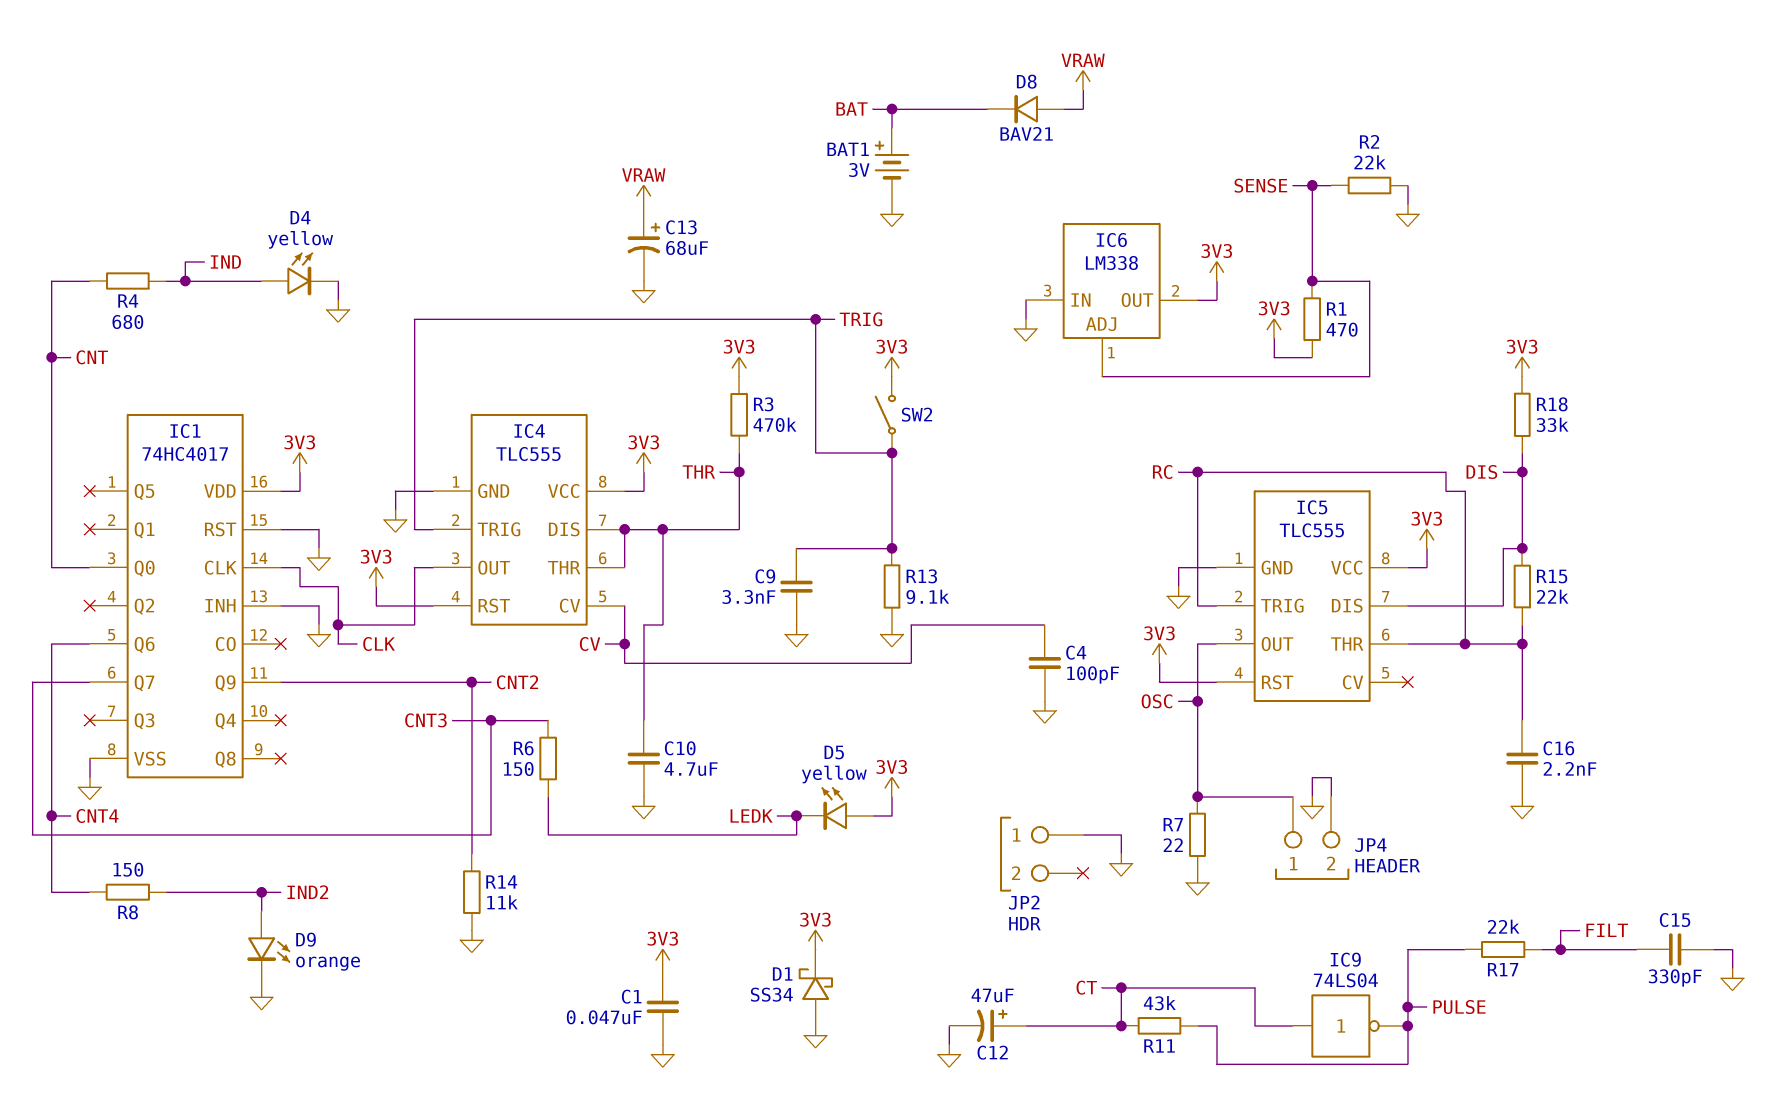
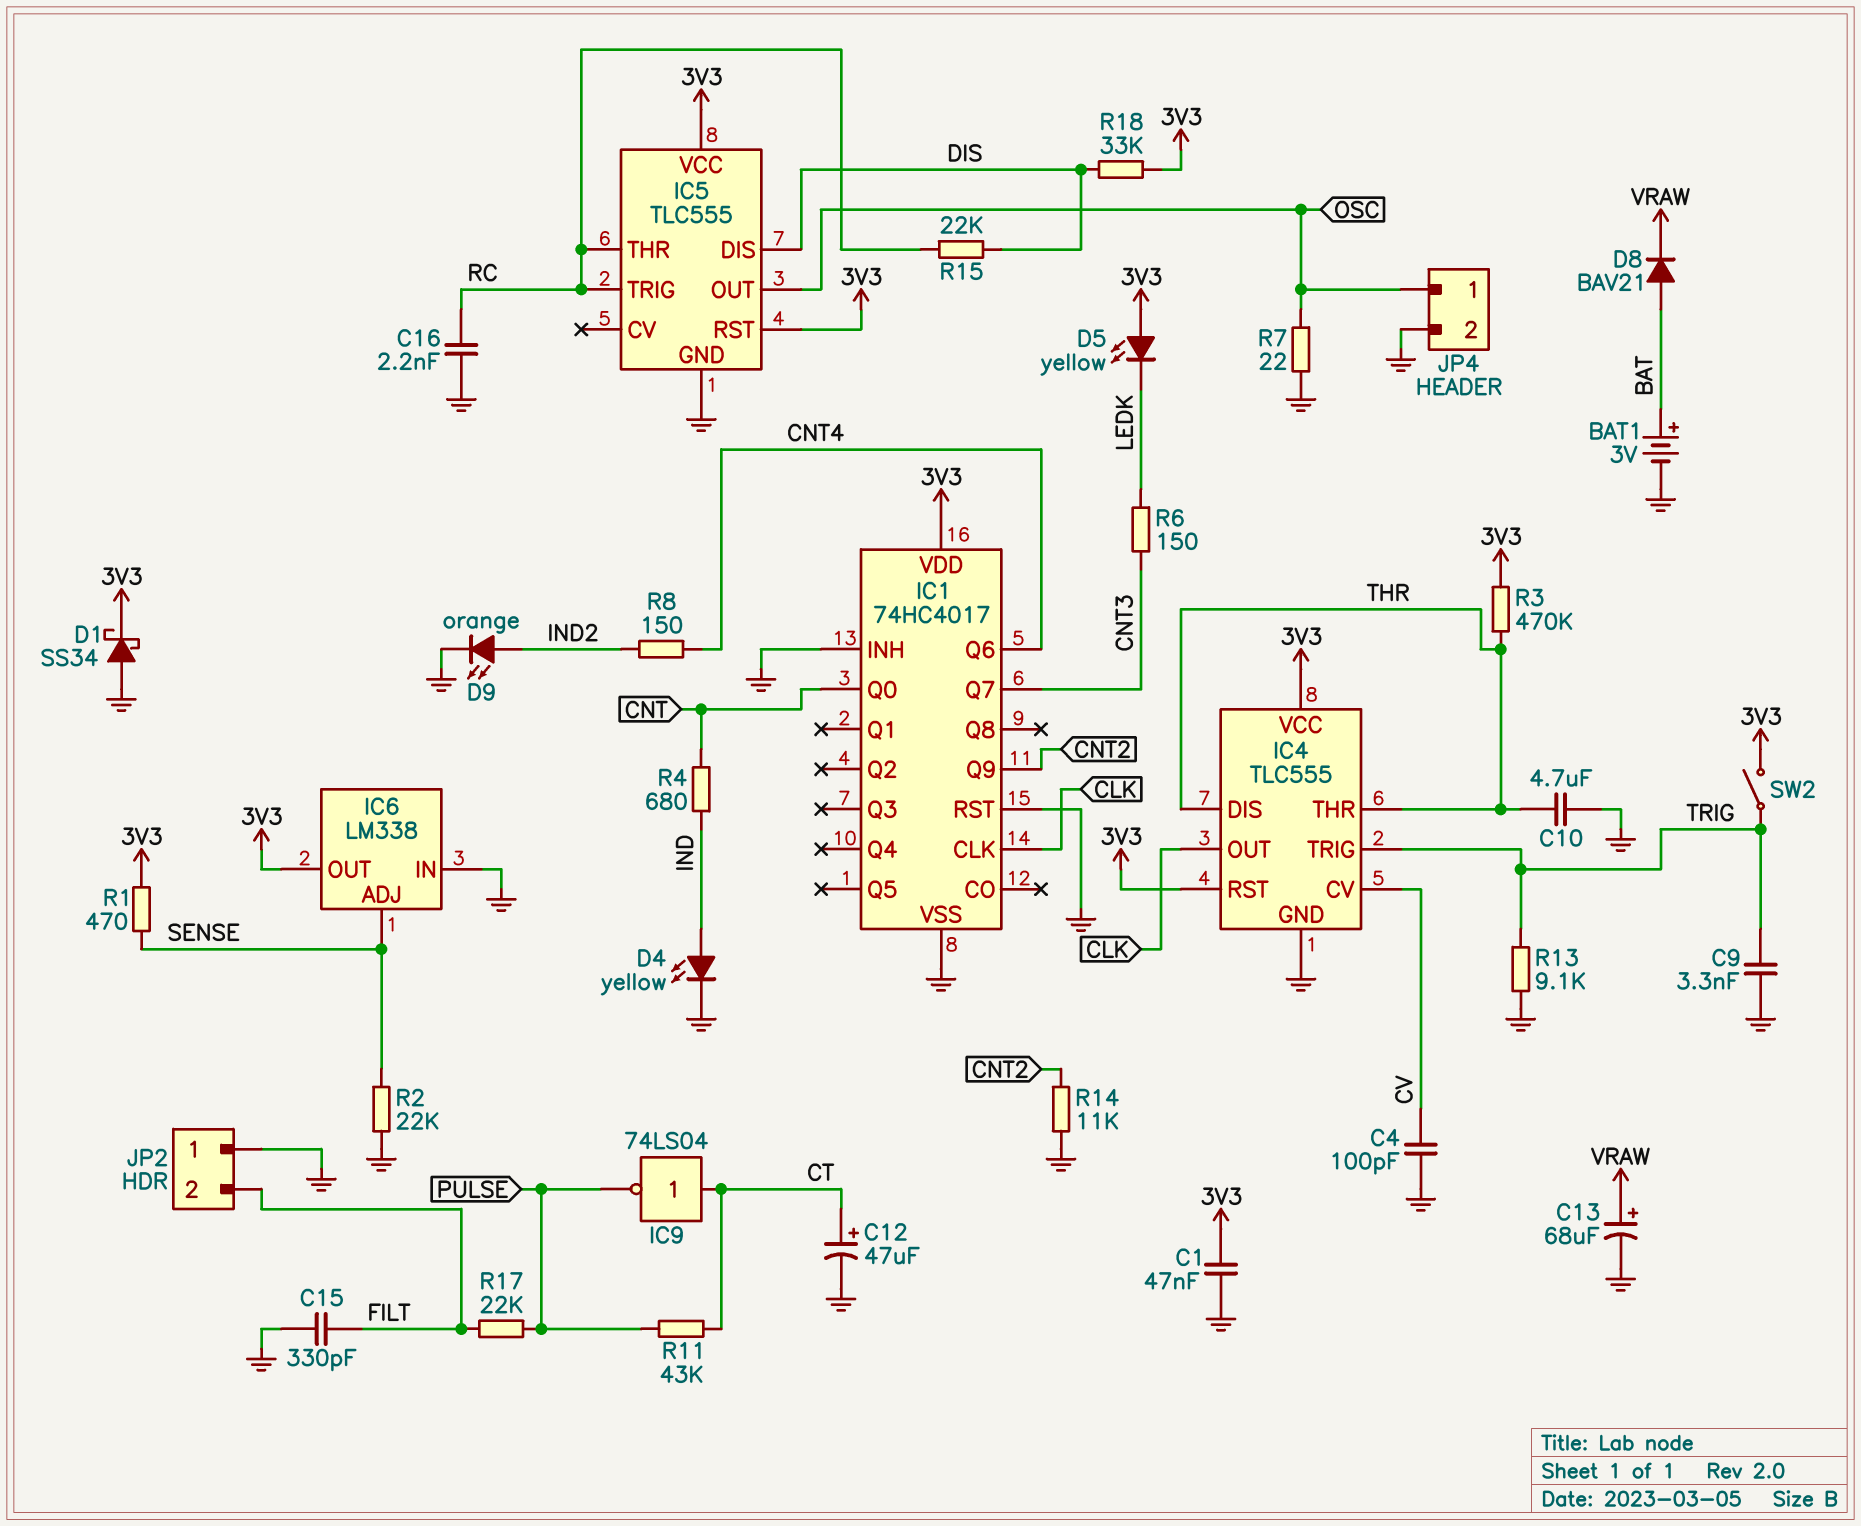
D8: diode BAV21 (A VRAW, K BAT) -> diode BAV21 (A BAT, K VRAW)
JP2 pin 2: none -> FILT

